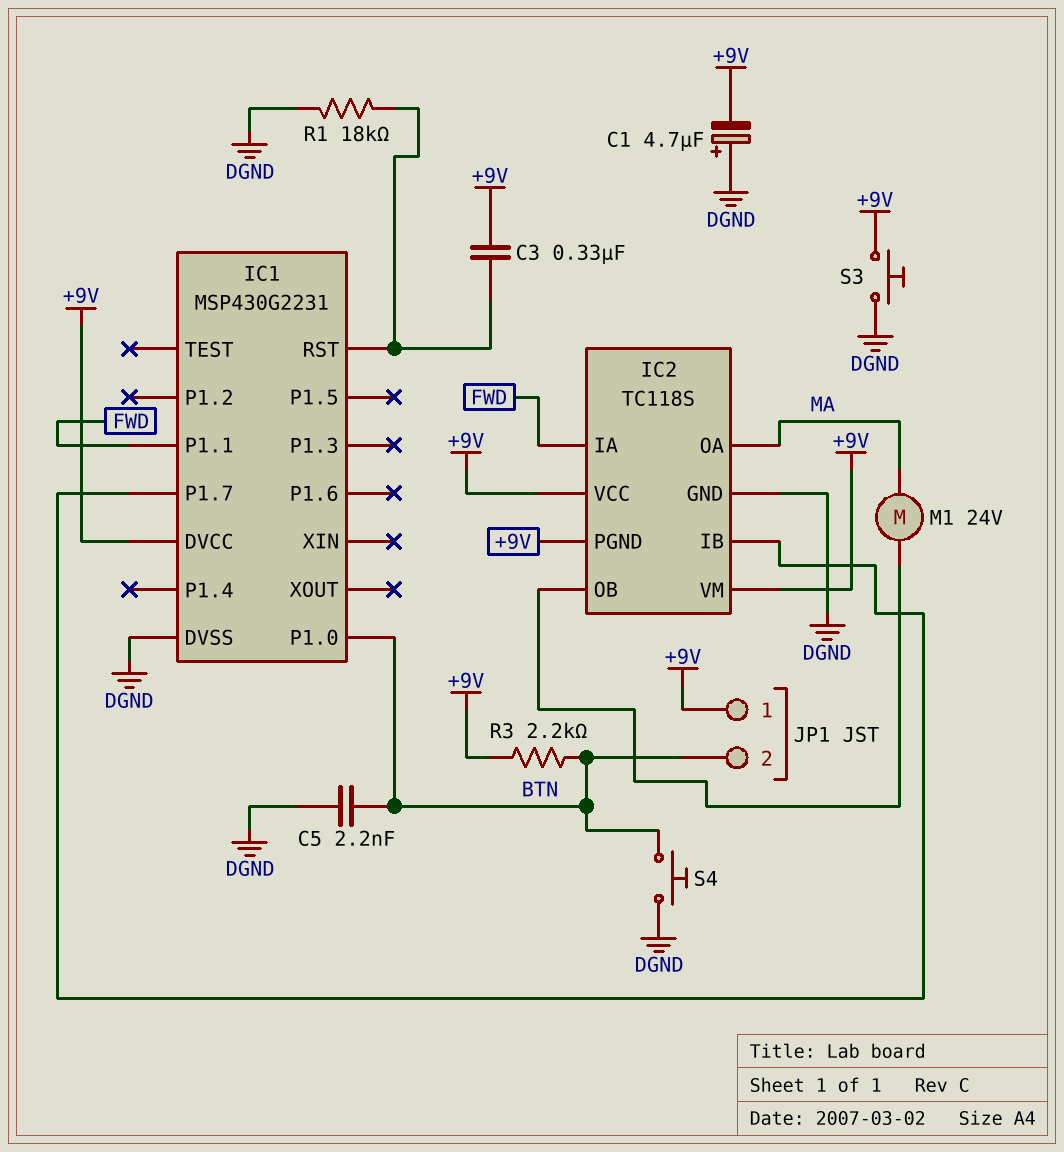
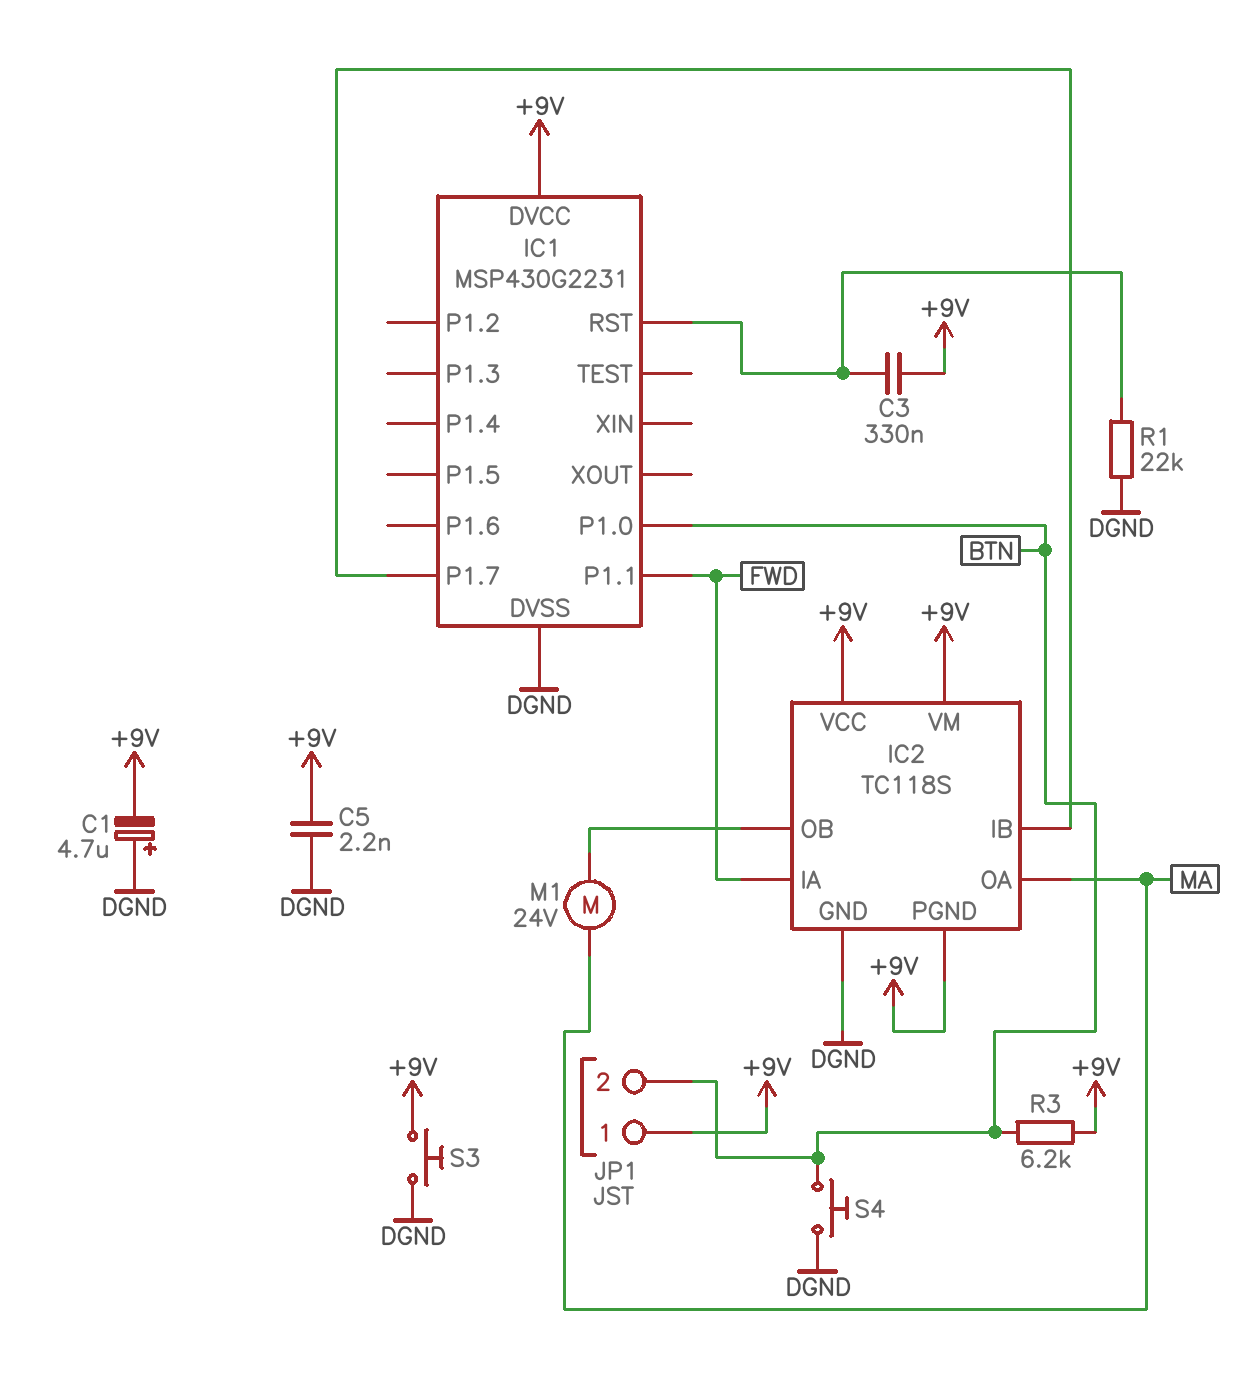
C5: 2.2nF (BTN, DGND) -> 2.2nF (+9V, DGND)
R1: 18k (DGND, IC1/RST) -> 22k (DGND, IC1/RST)
R3: 2.2k (+9V, BTN) -> 6.2k (+9V, BTN)

